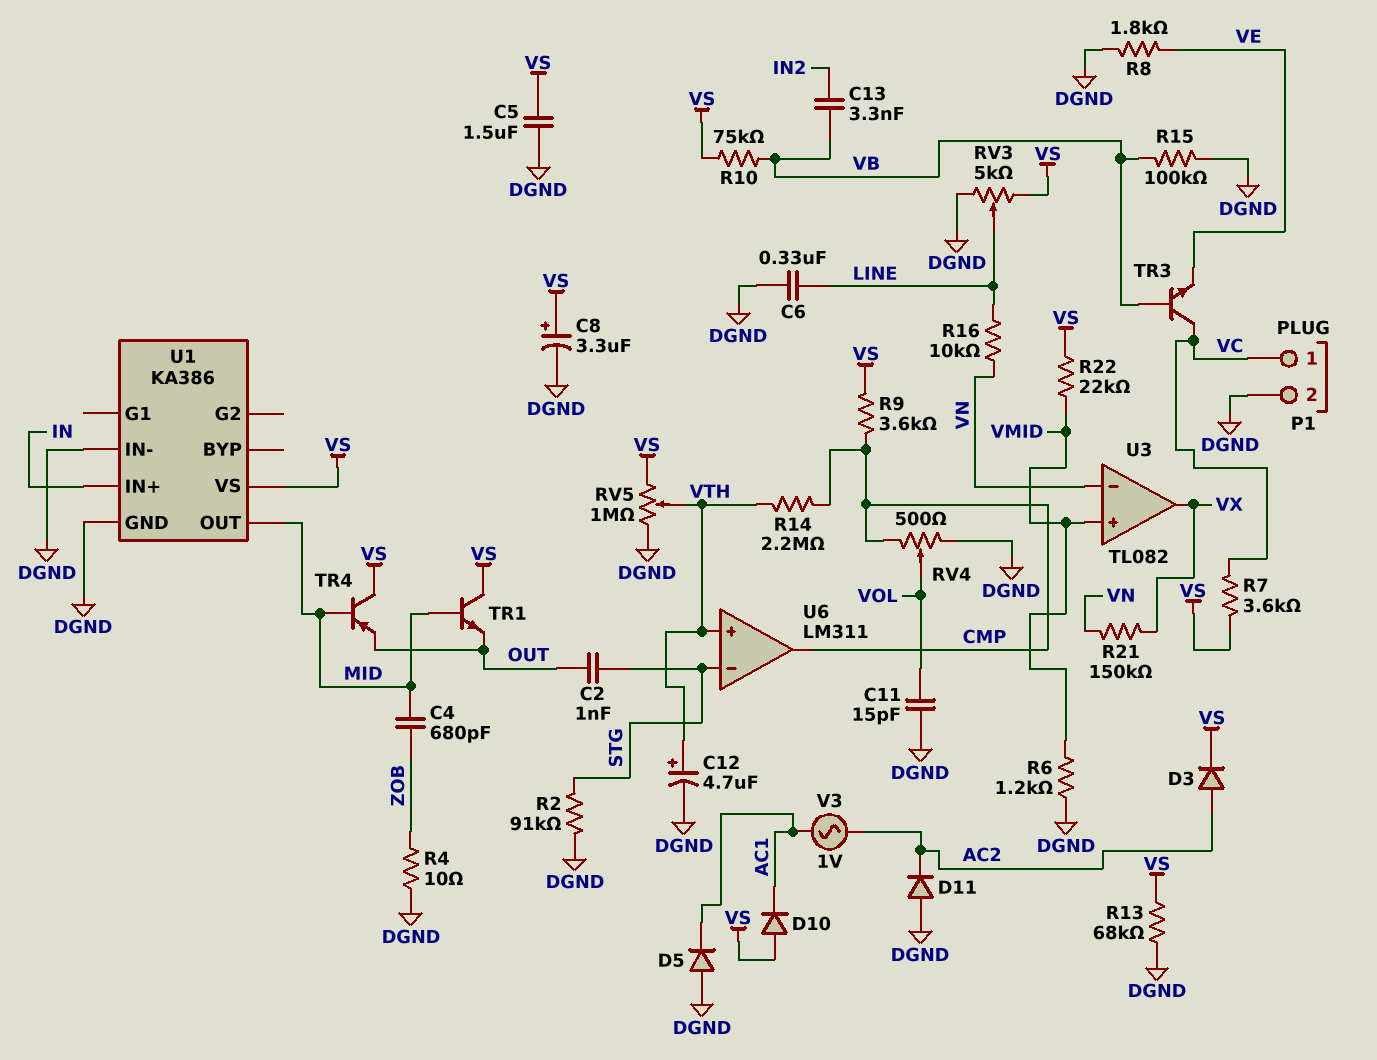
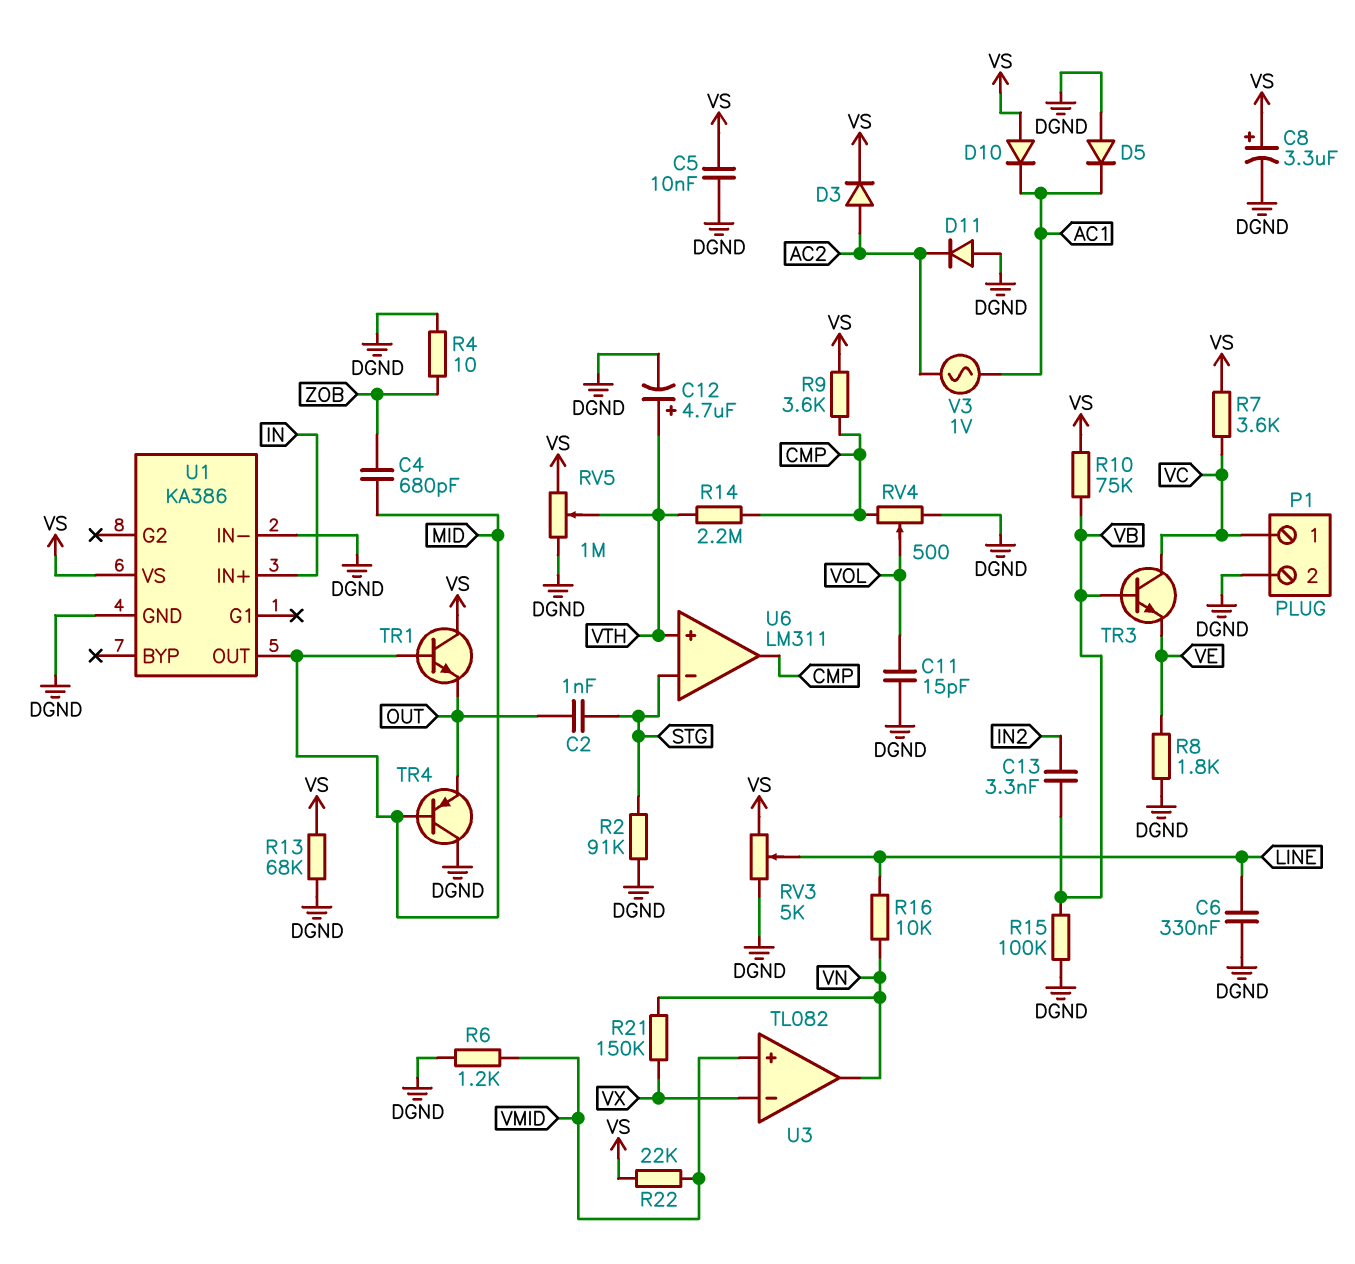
C5: 1.5uF (DGND, VS) -> 10nF (DGND, VS)
TR4: PNP (B MID, C VS, E OUT) -> PNP (B MID, C DGND, E OUT)
U3 pin in-: VN -> VX
U3 pin out: VX -> VN

